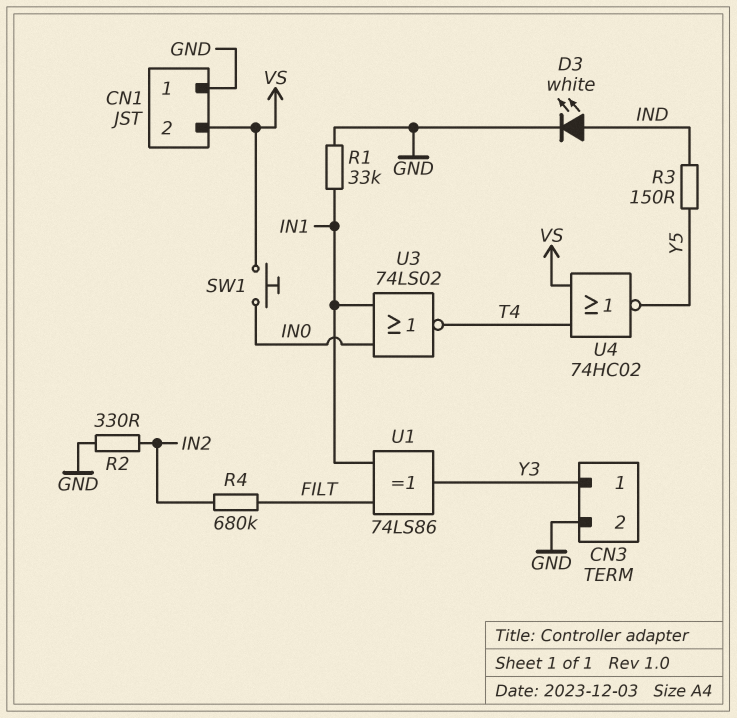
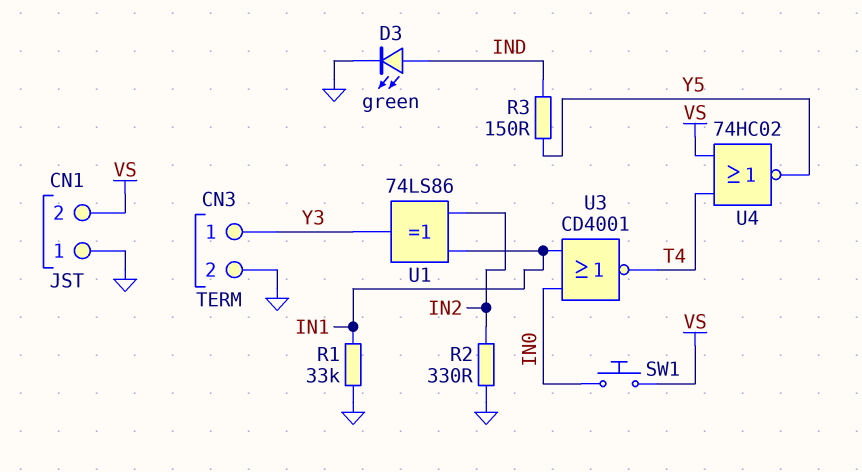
D3: LED white (A IND, K GND) -> LED green (A IND, K GND)
R4: 680k (FILT, IN2) -> none
U1: XOR 74LS86 (in FILT, in IN1, out Y3) -> XOR 74LS86 (in IN1, in IN2, out Y3)
U3: NOR 74LS02 (in IN0, in IN1, out T4) -> NOR CD4001 (in IN0, in IN1, out T4)

